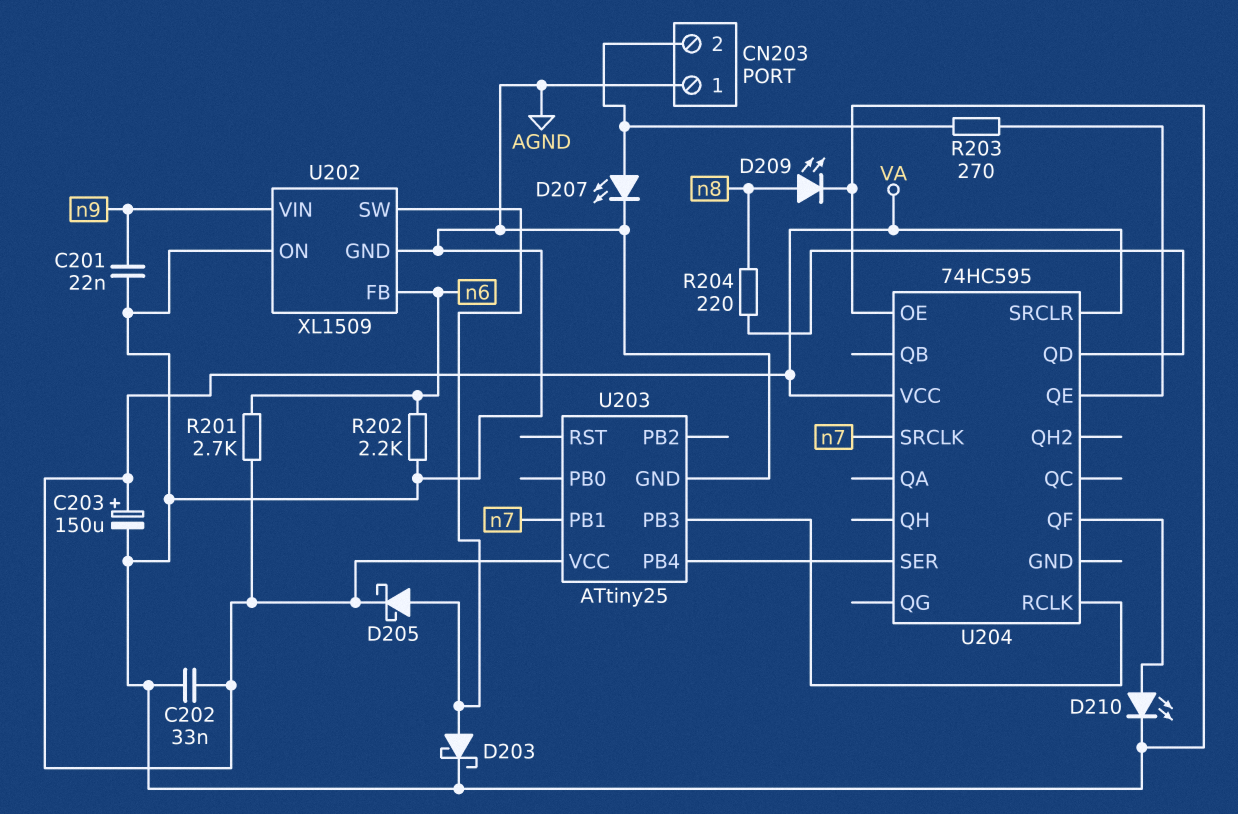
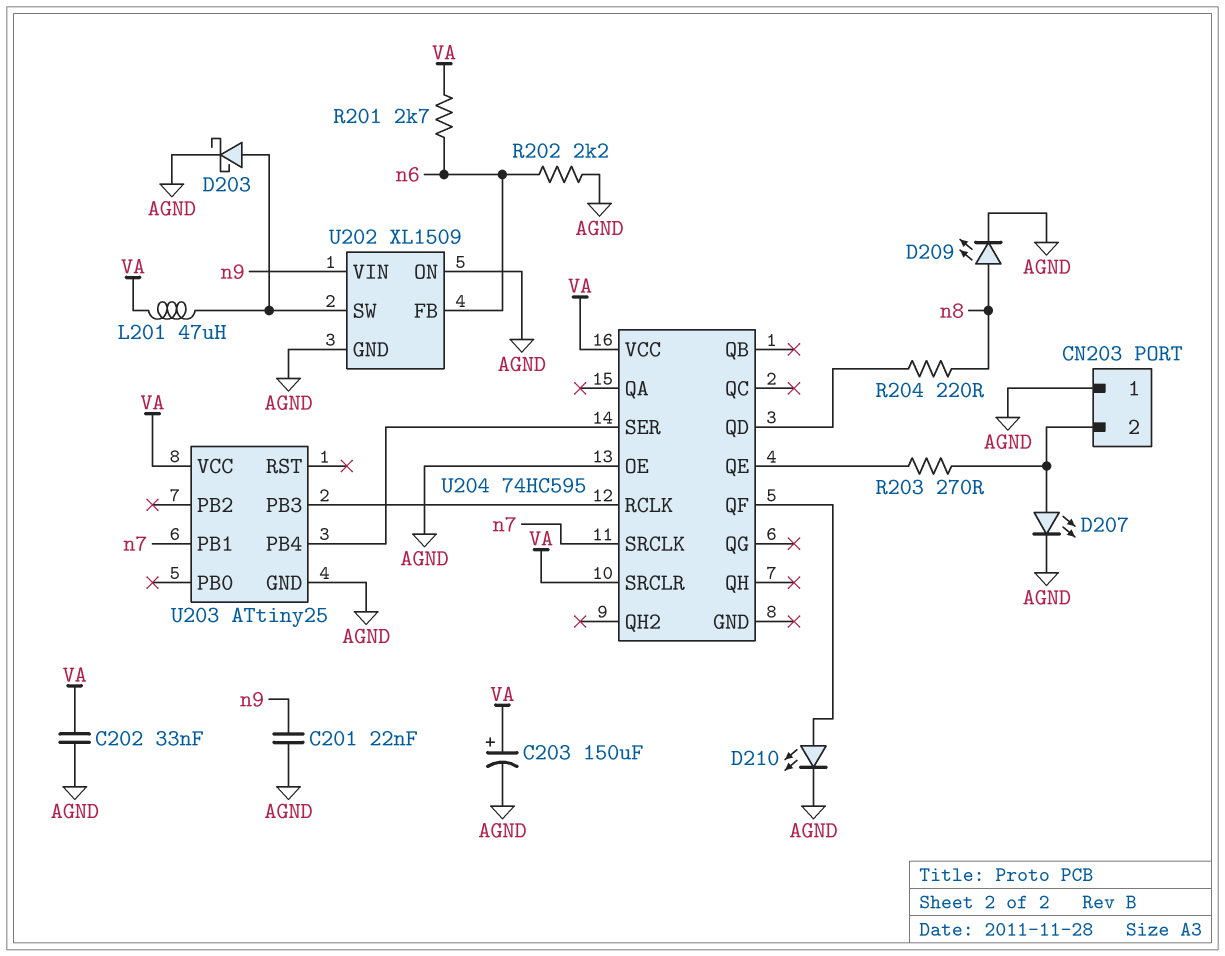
D205: schottky (A U202/SW, K VA) -> none
L201: none -> 47uH (U202/SW, VA)

